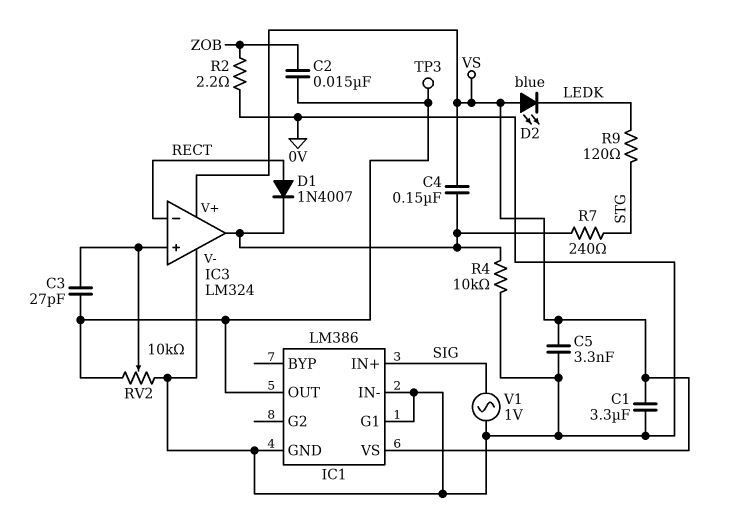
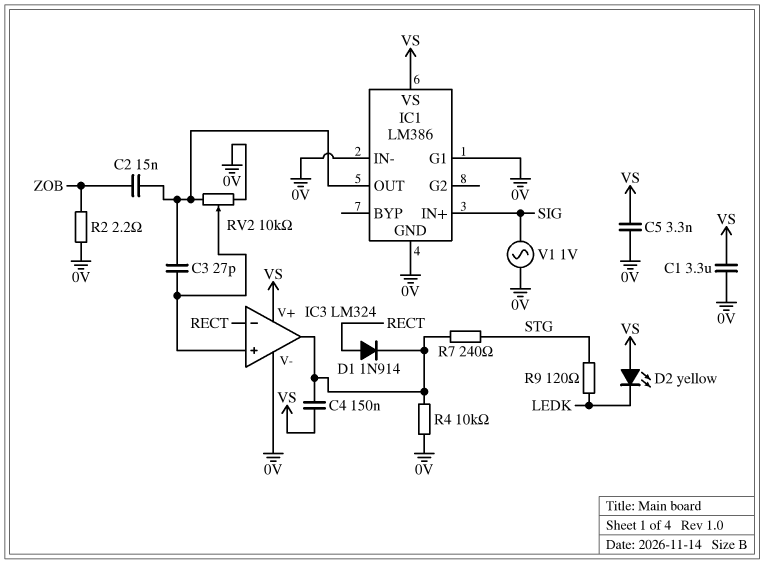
D1: diode 1N4007 (A RECT, K IC3/out) -> diode 1N914 (A RECT, K IC3/out)
D2: LED blue (A VS, K LEDK) -> LED yellow (A VS, K LEDK)
TP3: test point (IC1/OUT) -> none

